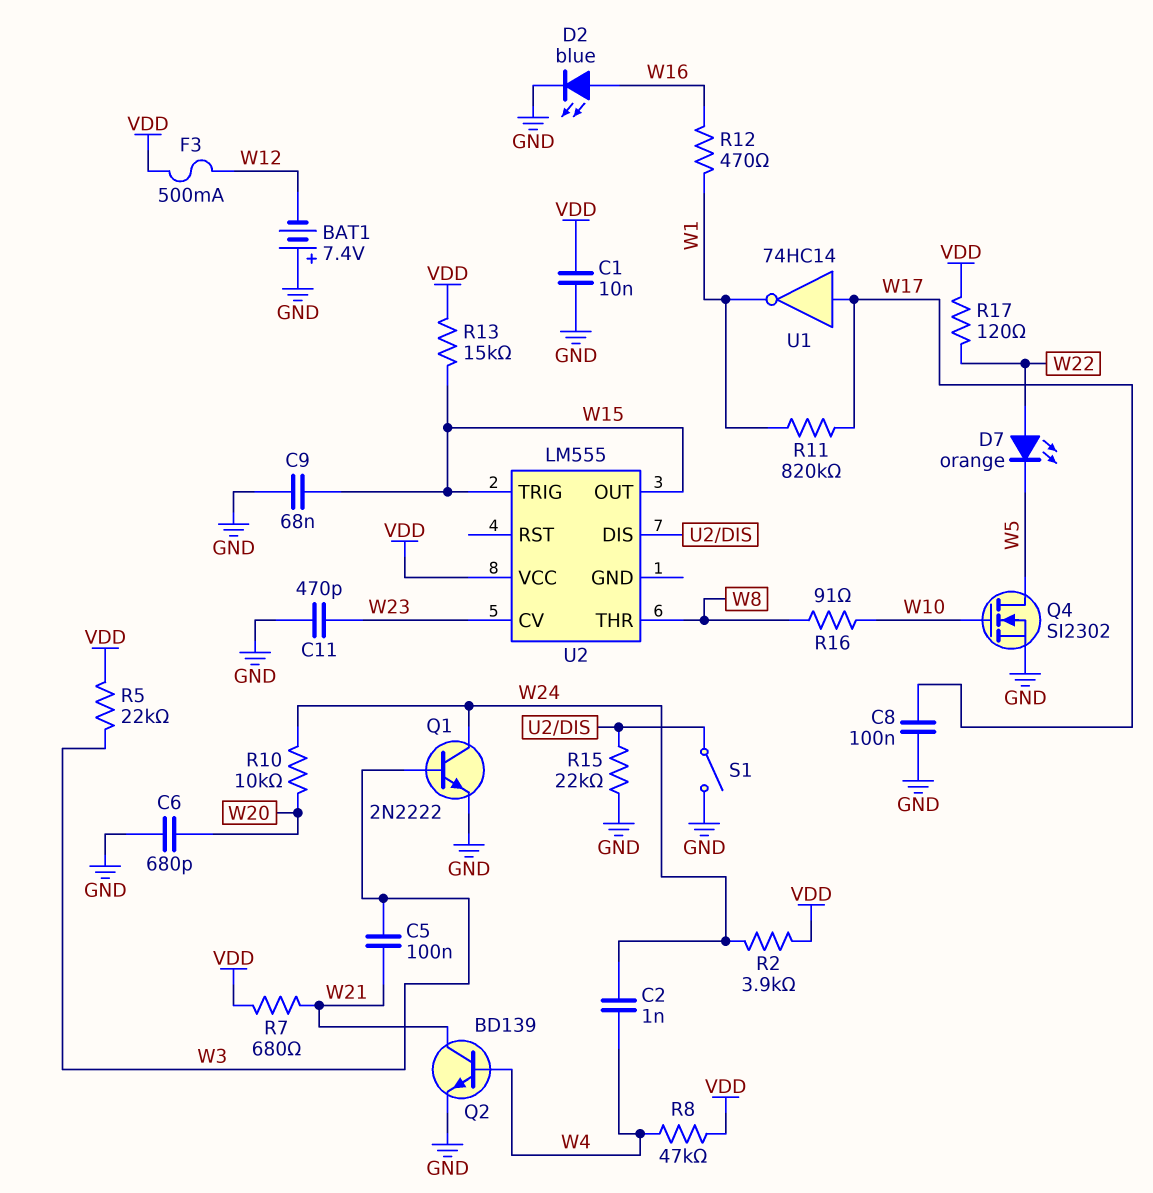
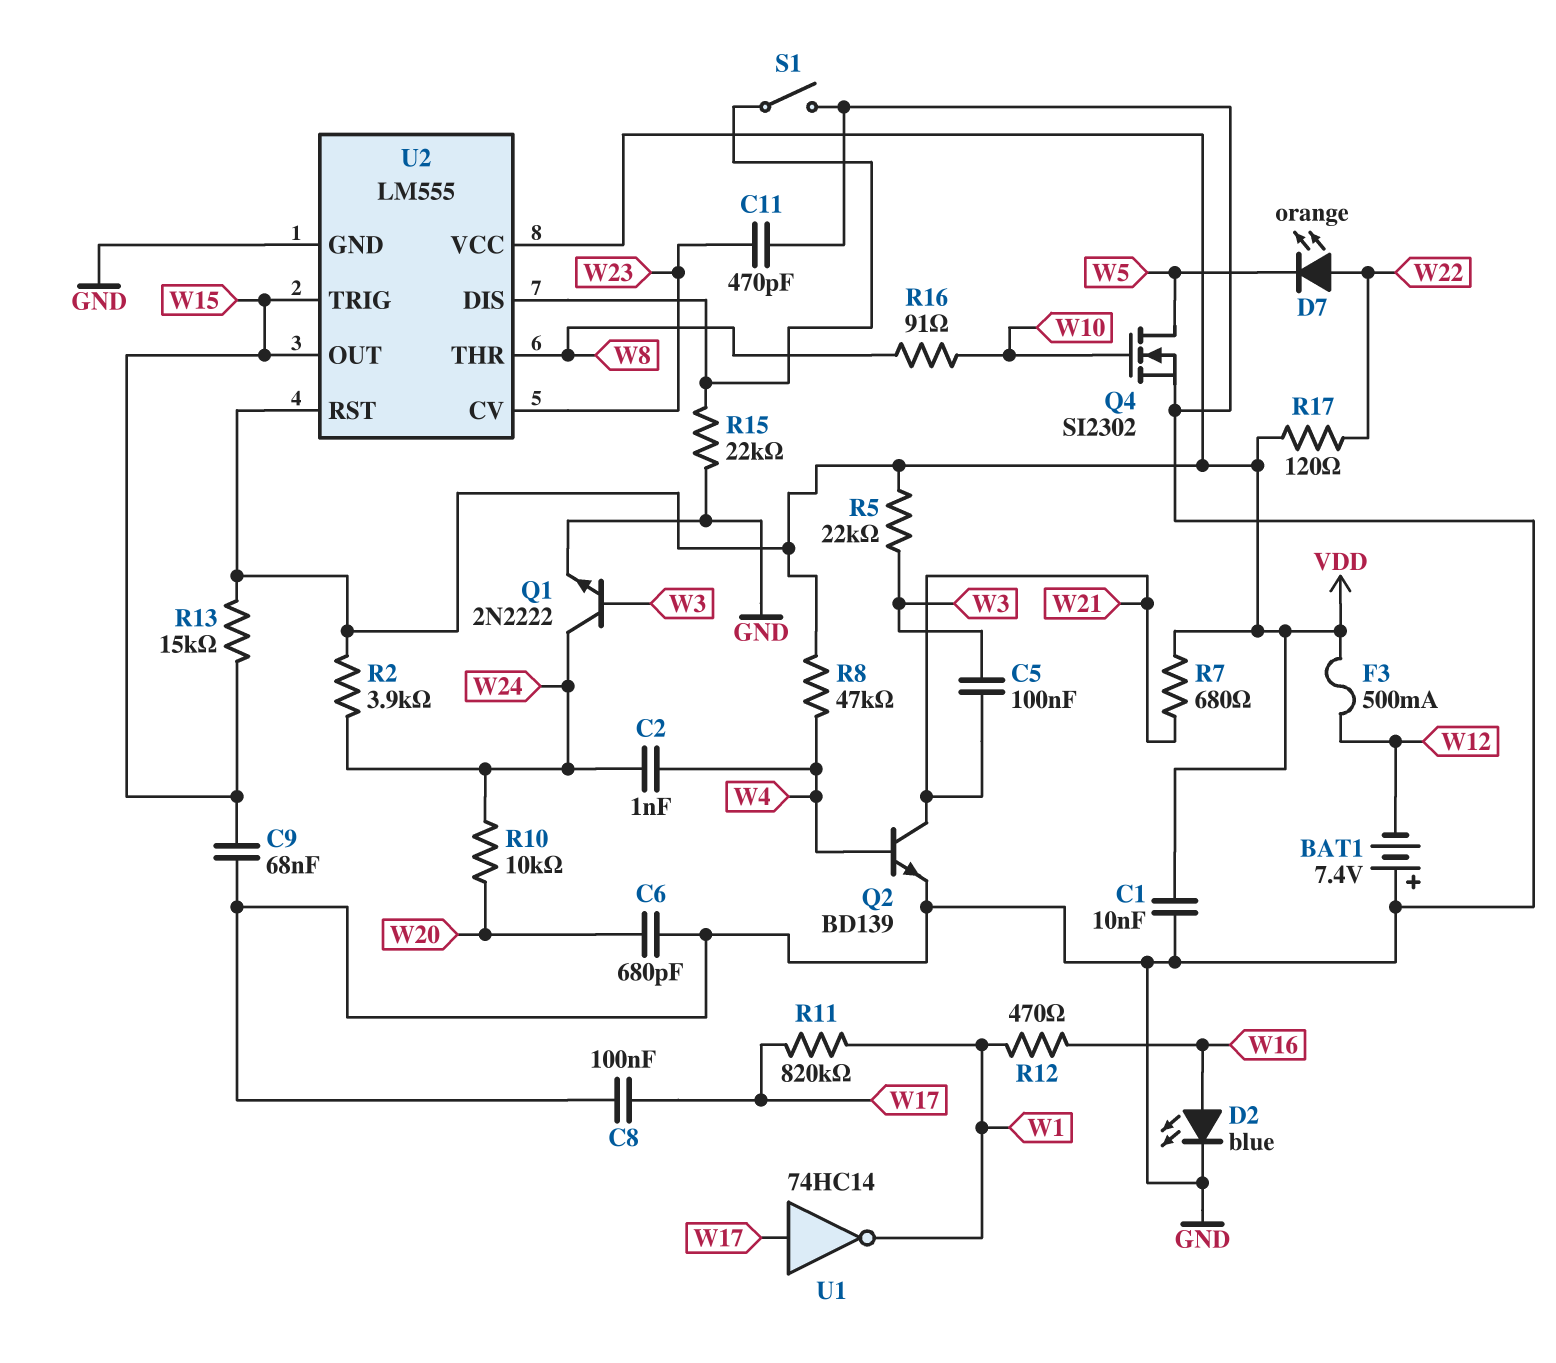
U2 pin GND: none -> GND
U2 pin RST: none -> VDD

